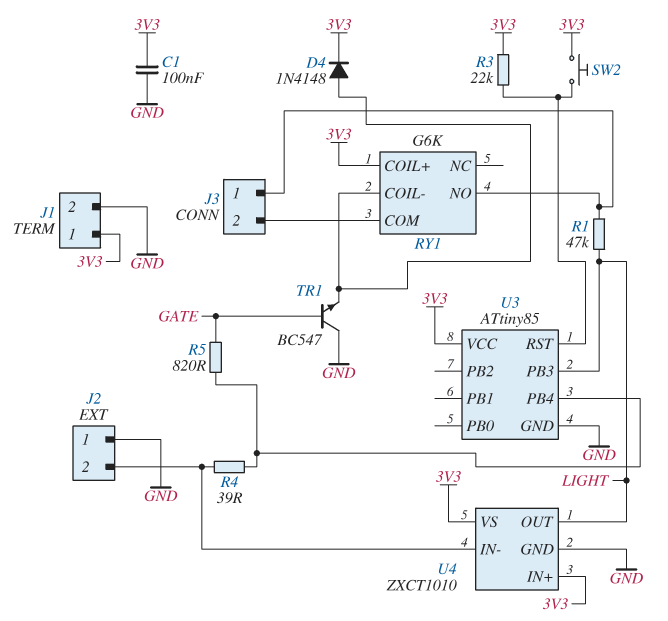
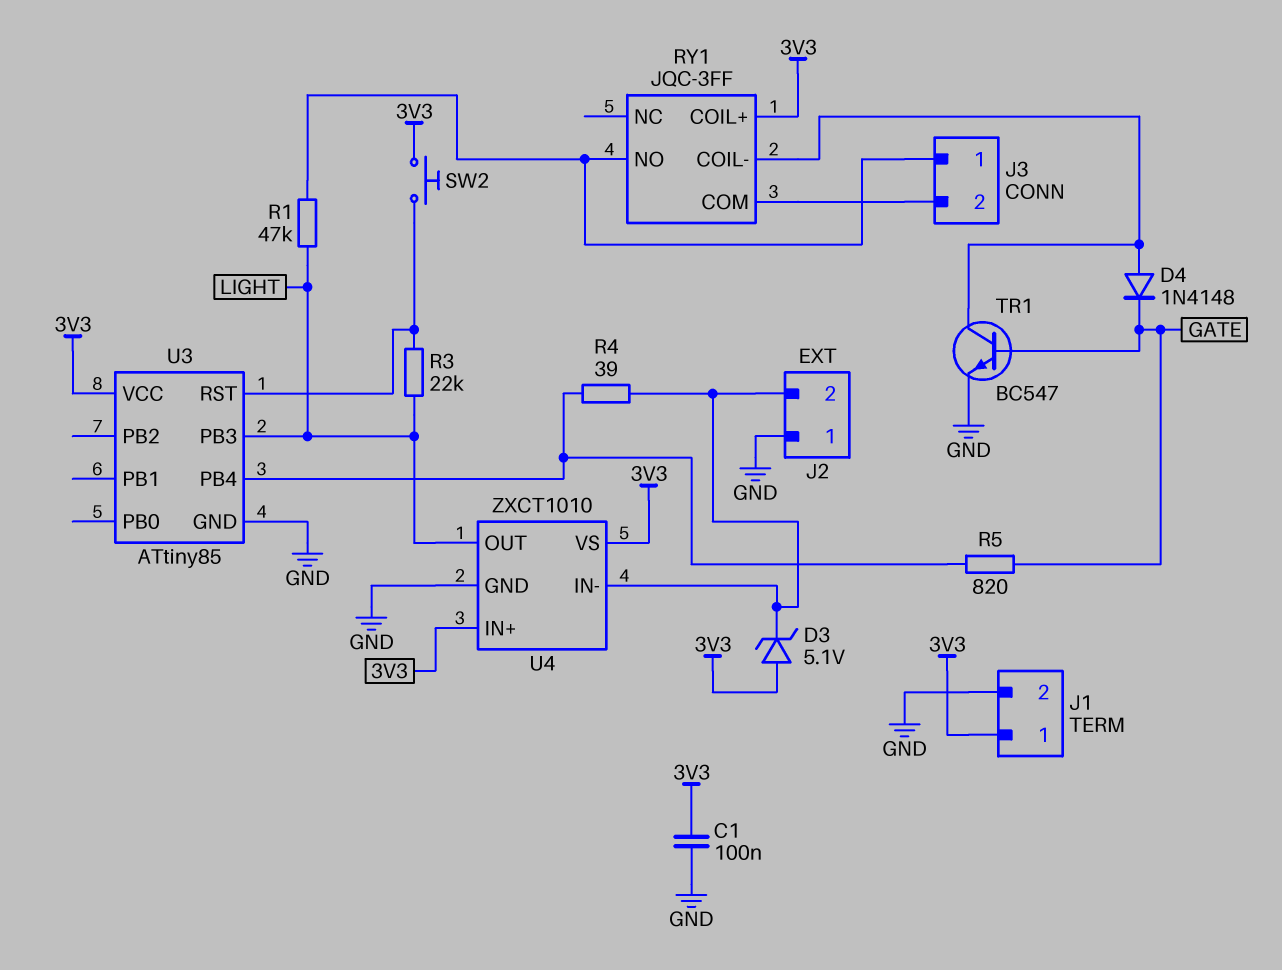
D3: none -> zener 5.1V (A 3V3, K J2/2)
D4: diode 1N4148 (A RY1/COIL-, K 3V3) -> diode 1N4148 (A RY1/COIL-, K GATE)
R3: 22k (3V3, U3/RST) -> 22k (LIGHT, U3/RST)
RY1: G6K -> JQC-3FF
TR1: NPN BC547 (B GATE, C GND, E RY1/COIL-) -> NPN BC547 (B GATE, C RY1/COIL-, E GND)

